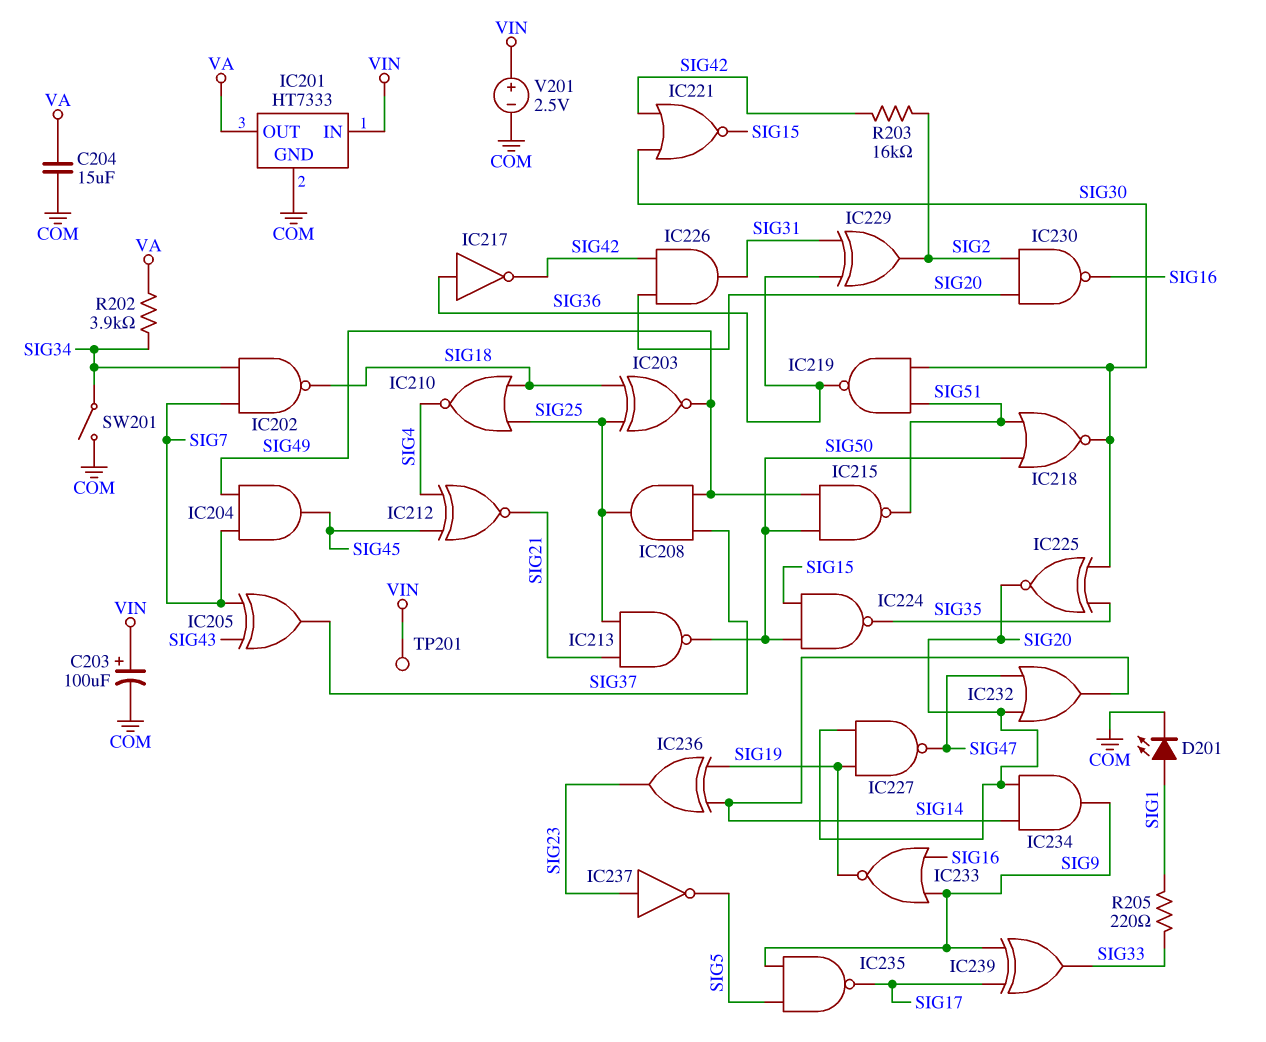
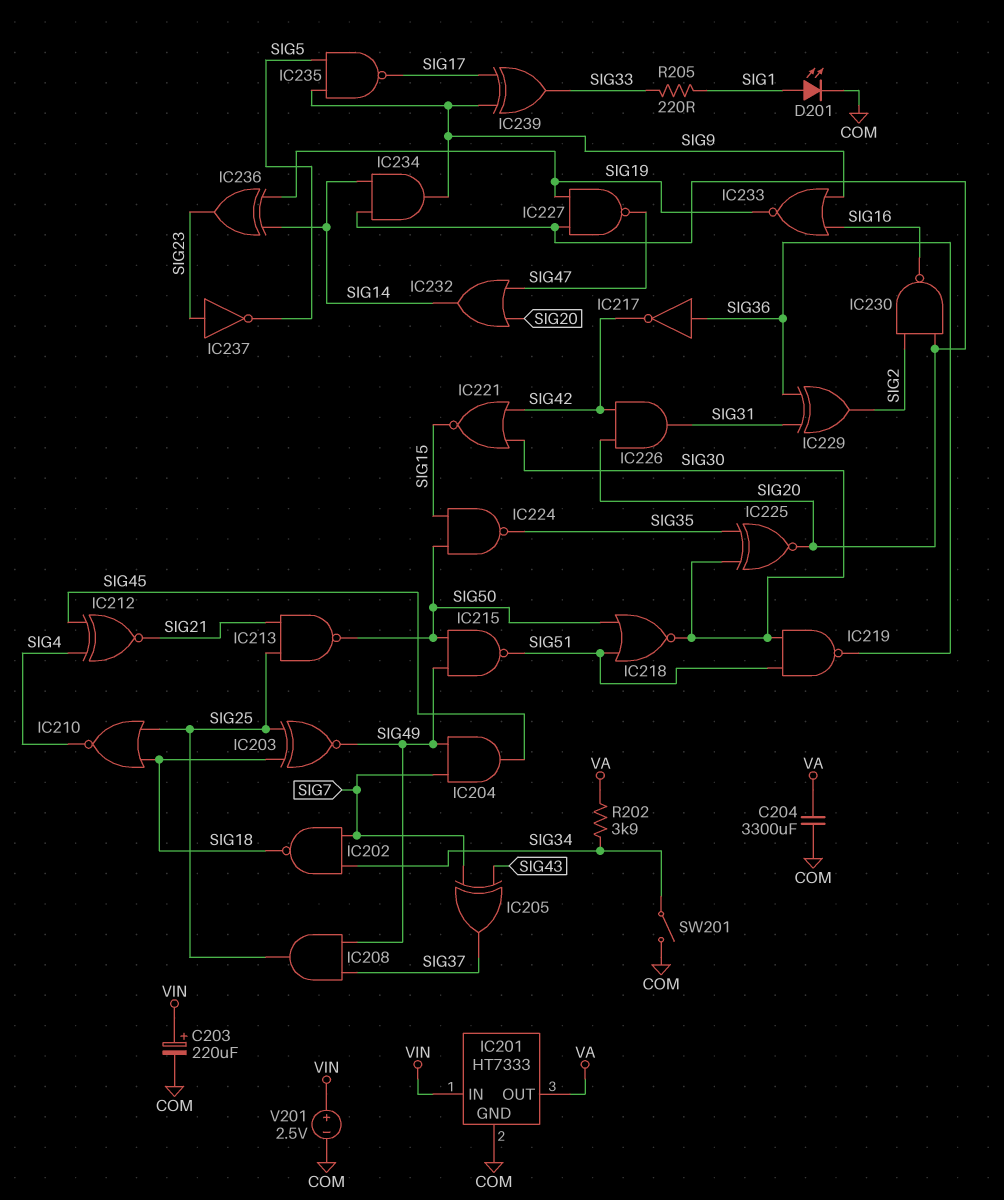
C203: 100uF (plus VIN, minus COM) -> 220uF (plus VIN, minus COM)
C204: 15uF (COM, VA) -> 3300uF (COM, VA)
R203: 16k (SIG2, SIG42) -> none
TP201: test point (VIN) -> none

